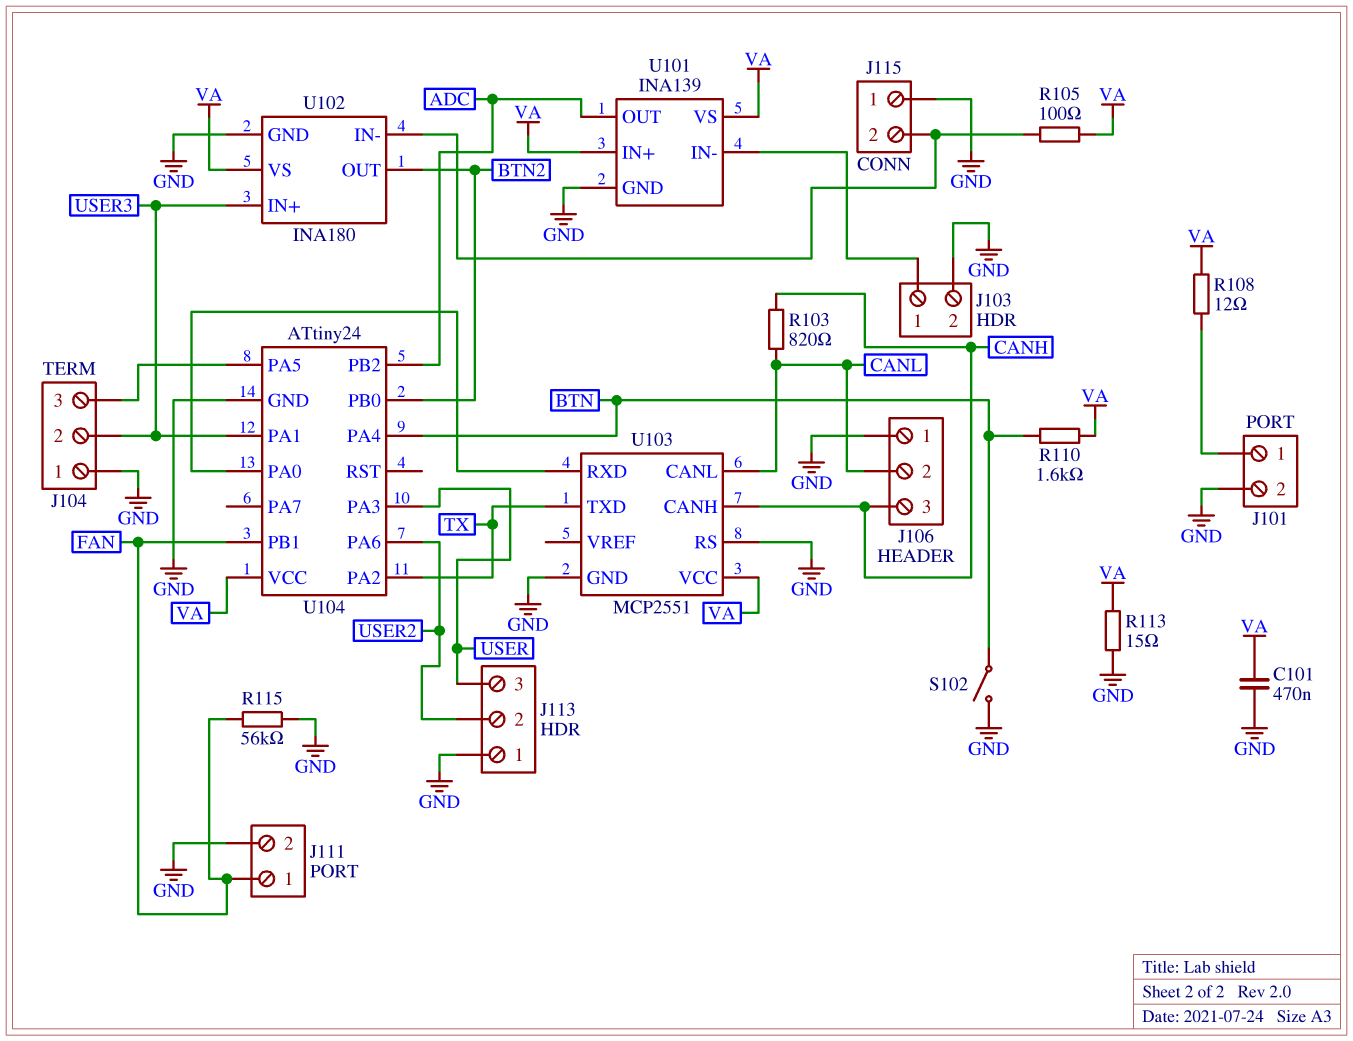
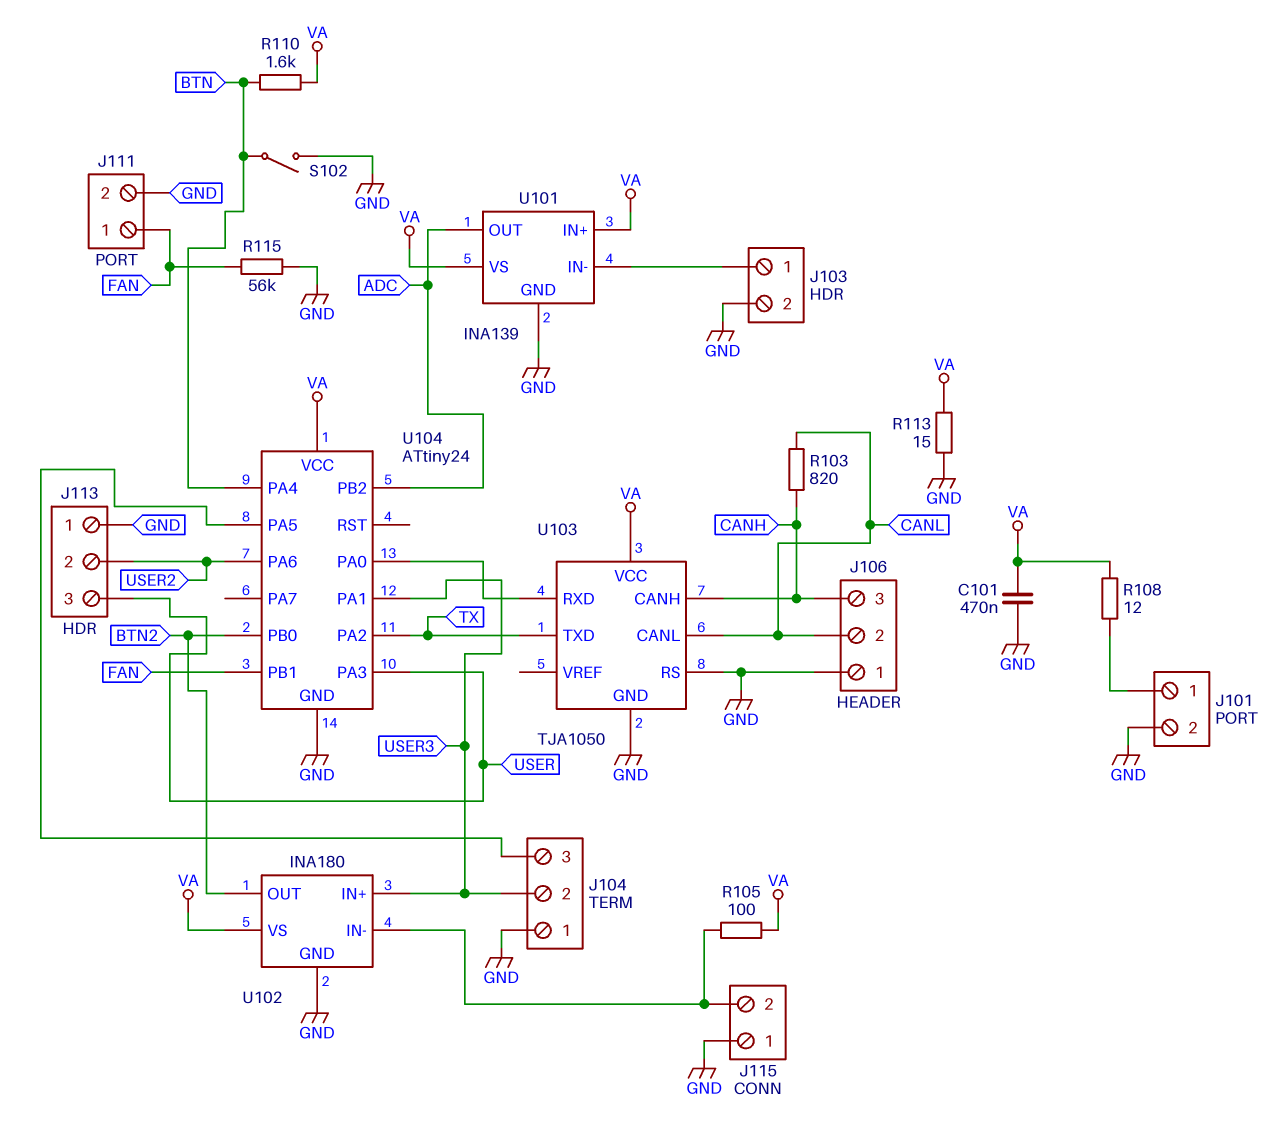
U103: MCP2551 -> TJA1050

